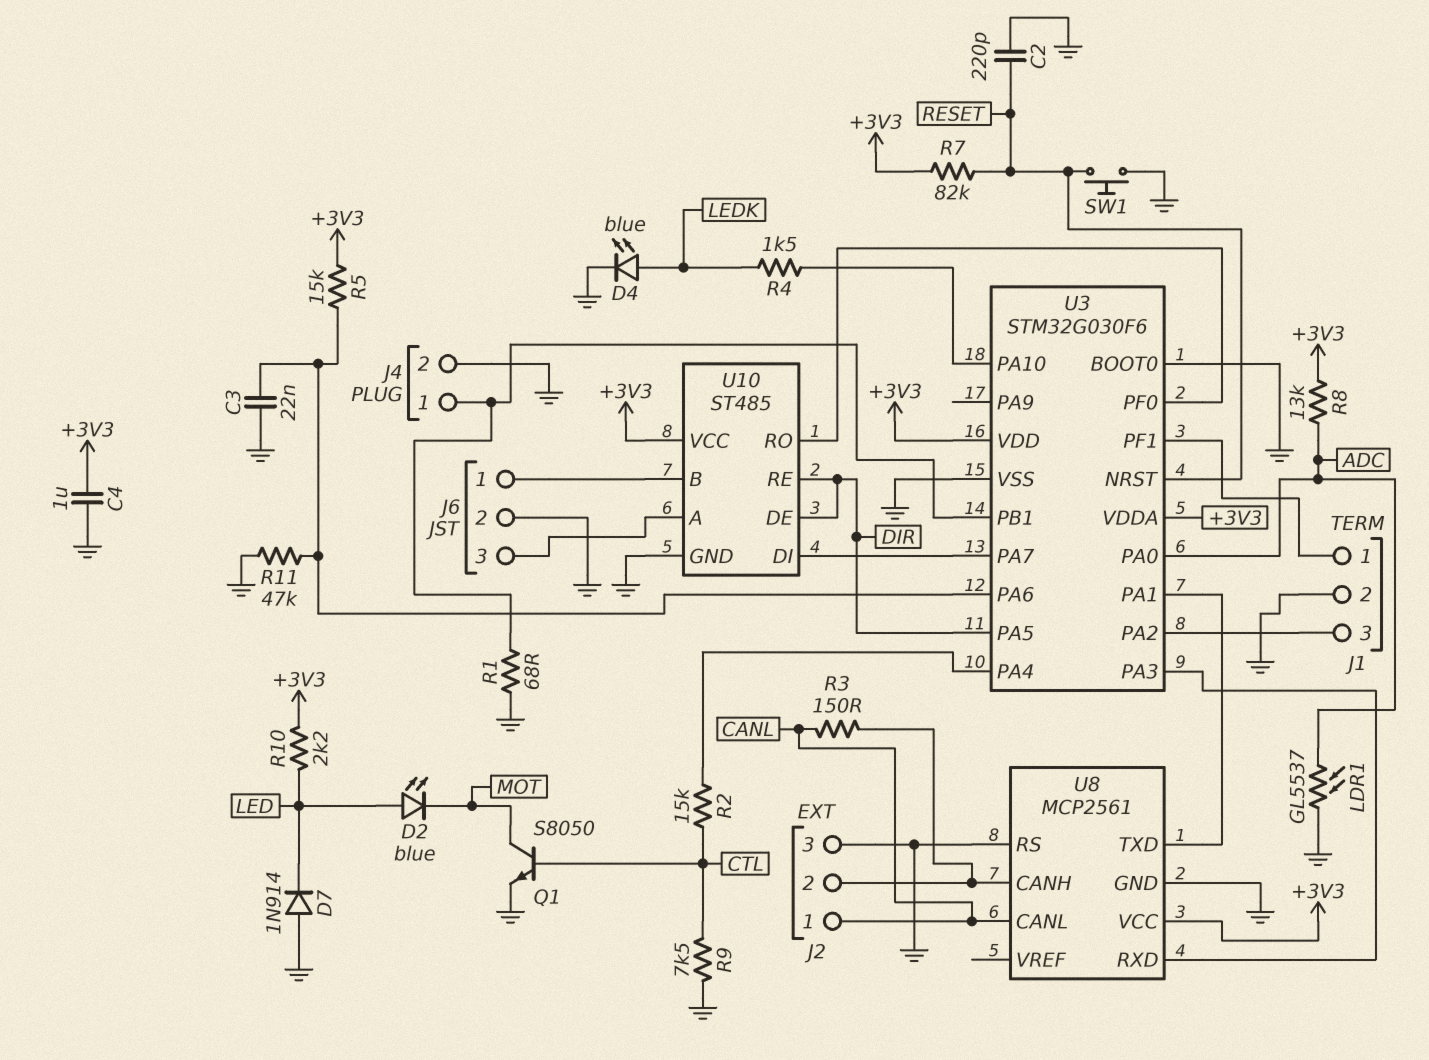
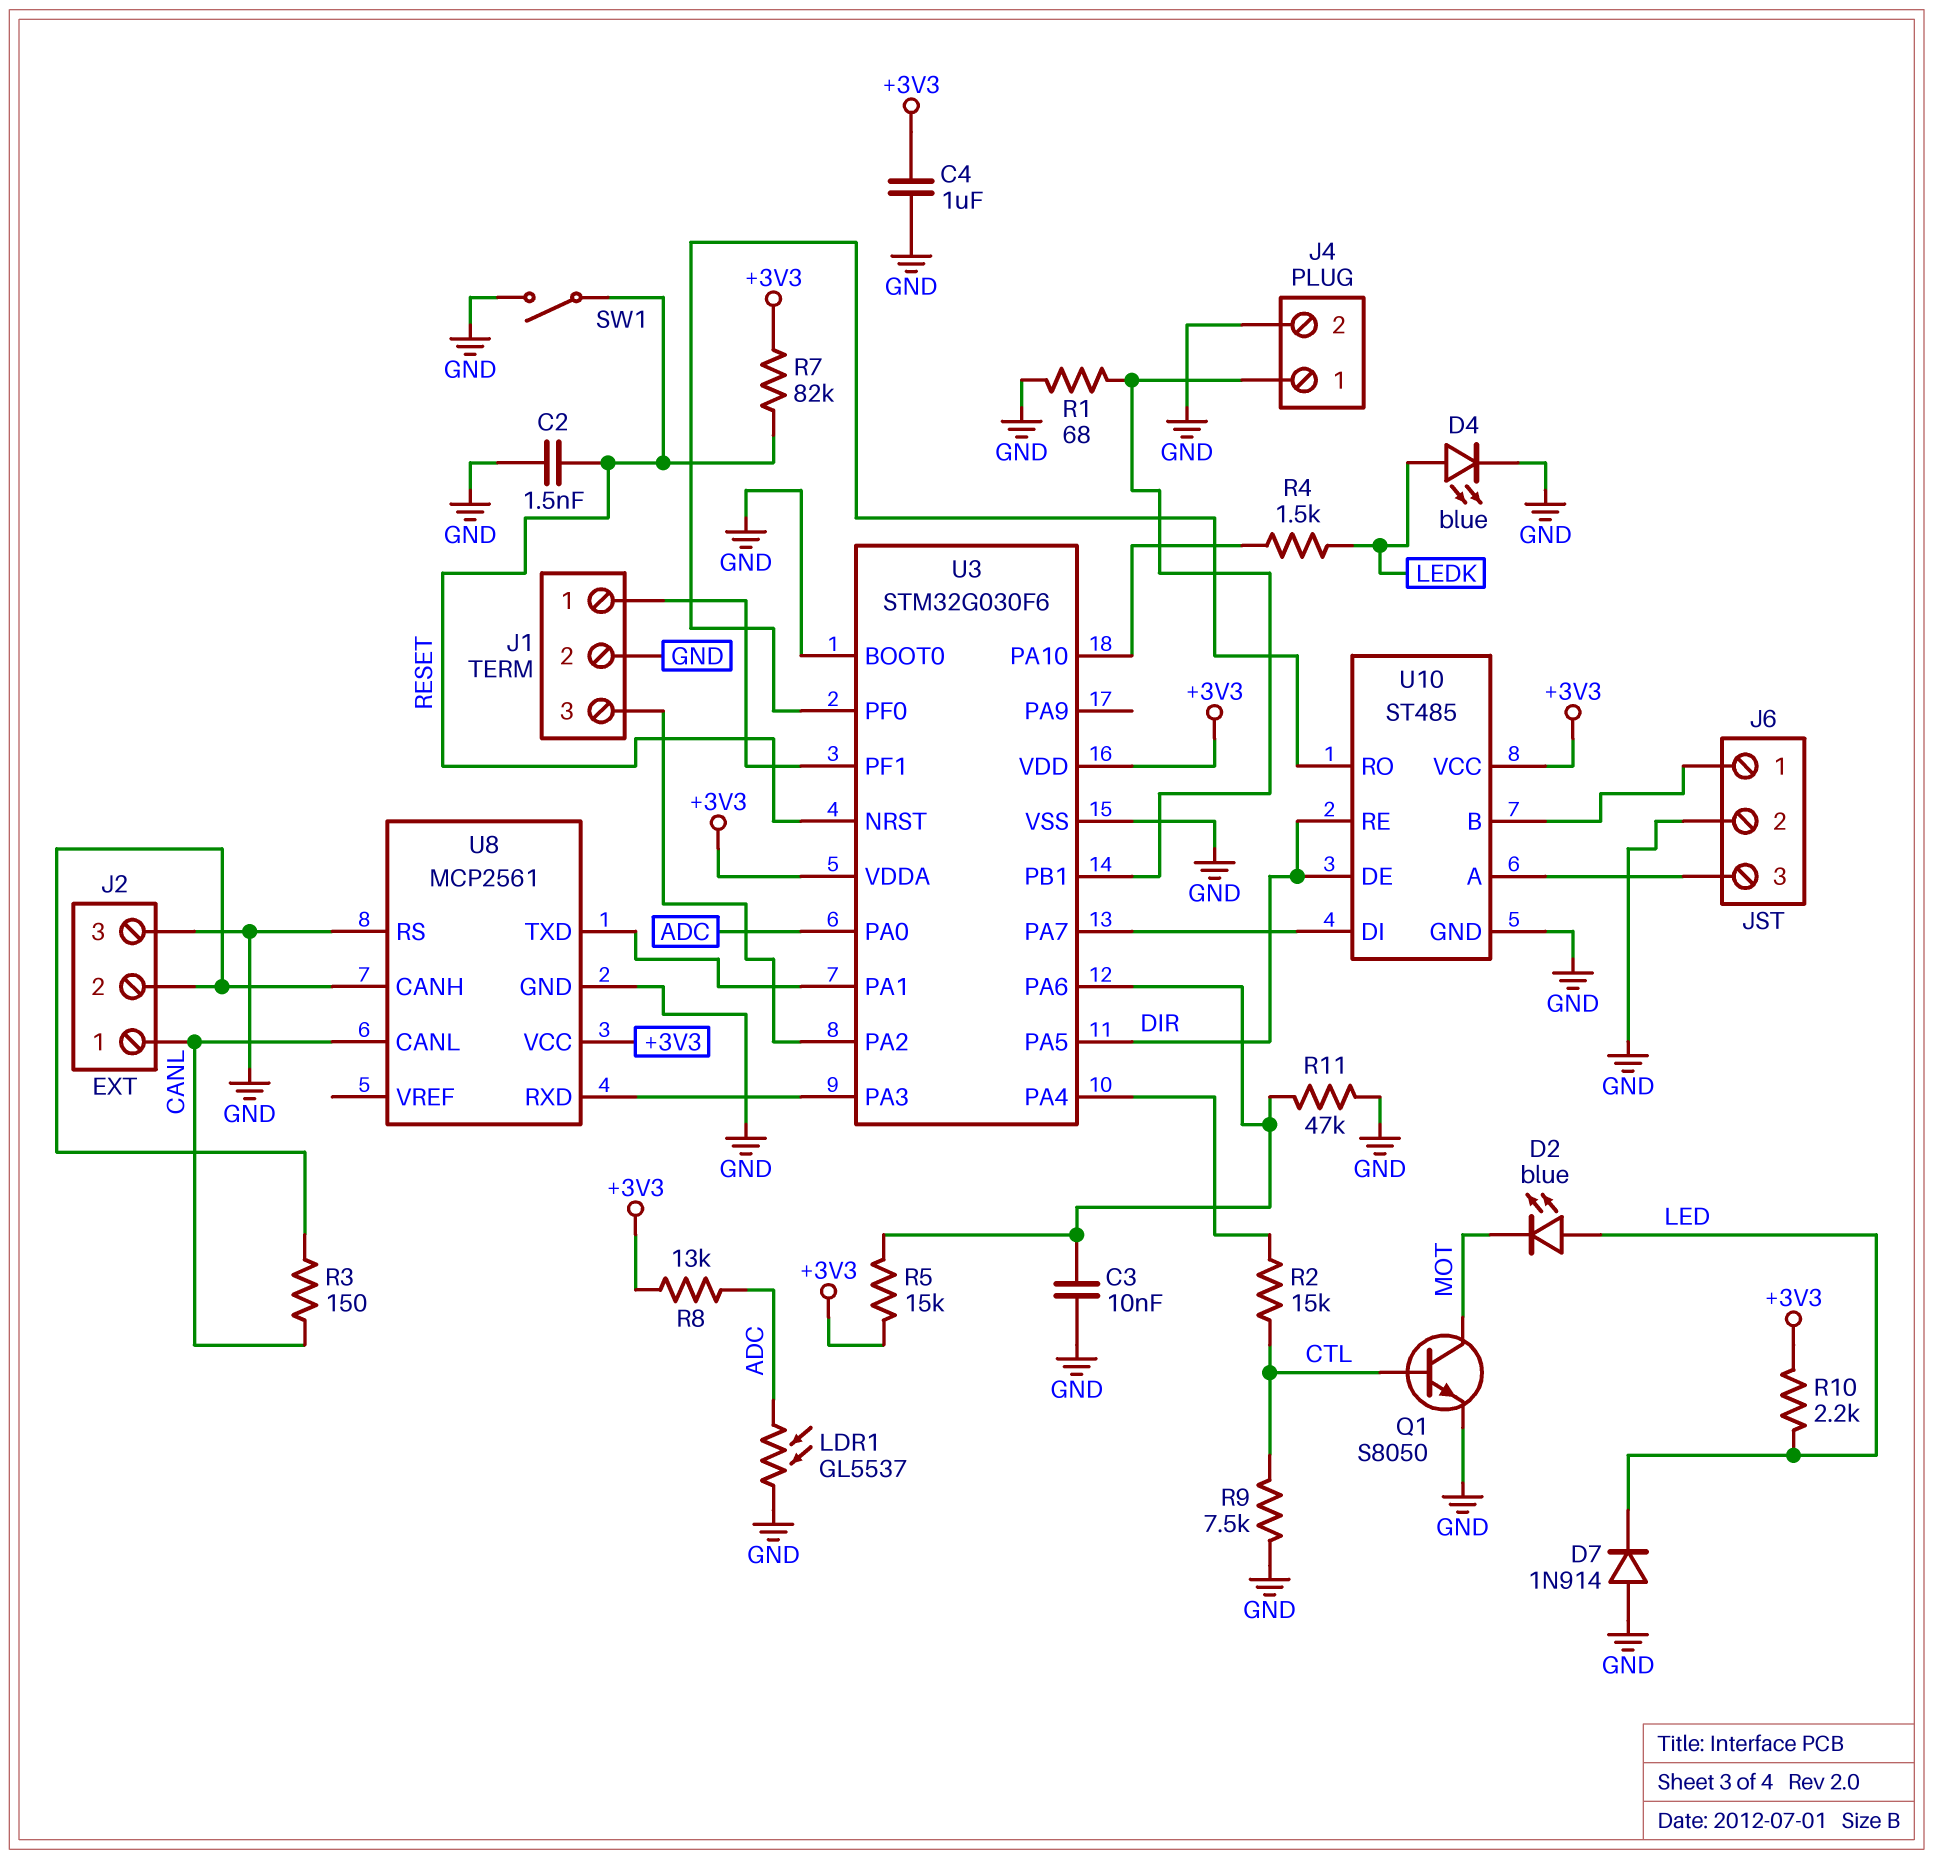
C2: 220pF (GND, RESET) -> 1.5nF (GND, RESET)
C3: 22nF (GND, U3/PA6) -> 10nF (GND, U3/PA6)
SW1: button (GND, RESET) -> switch (GND, RESET)

